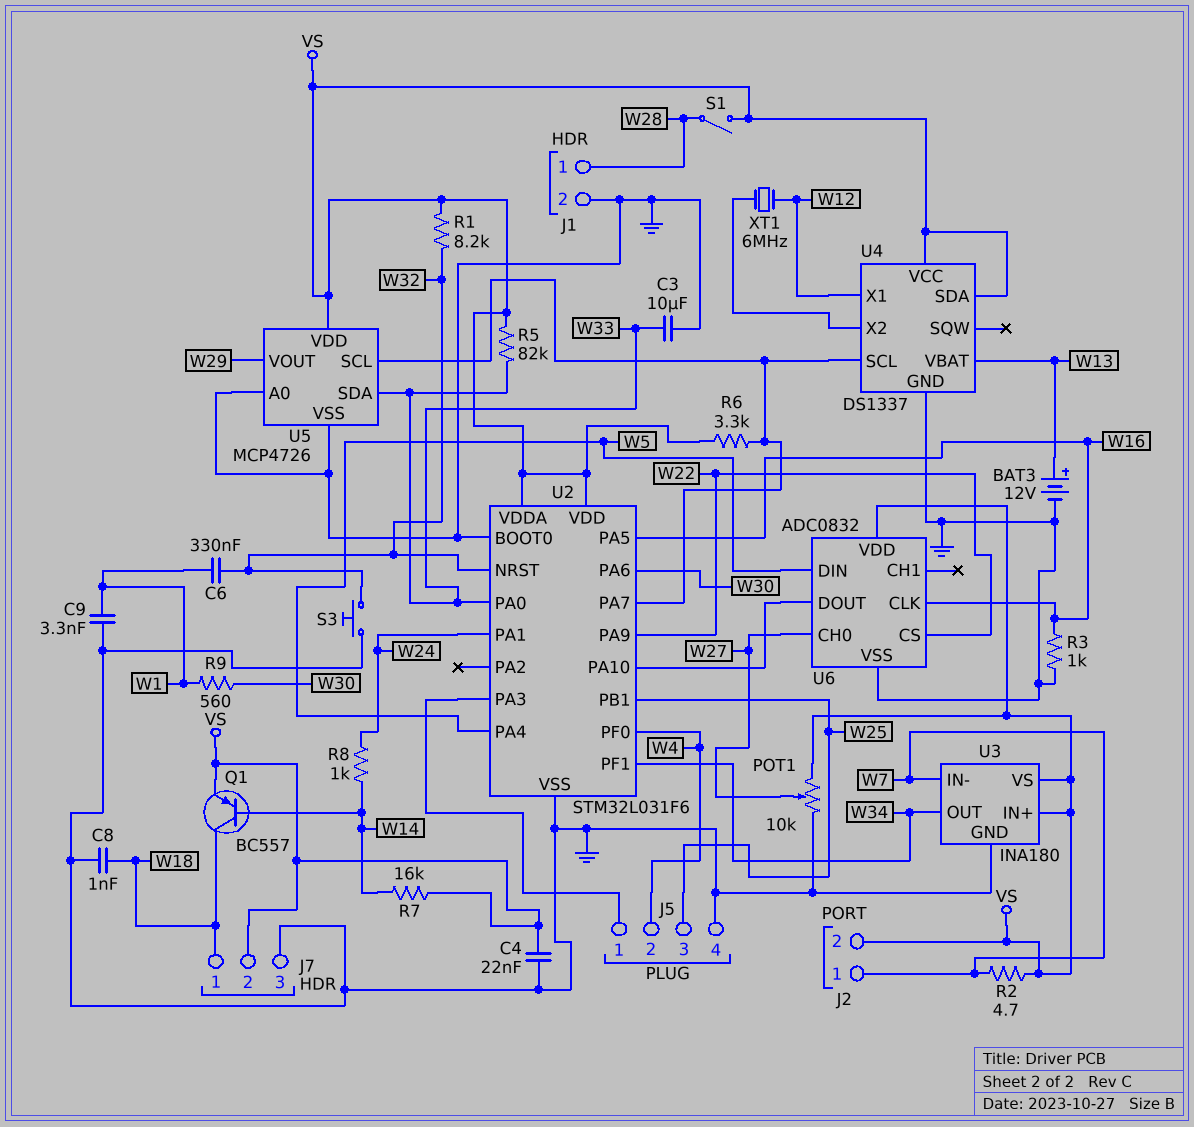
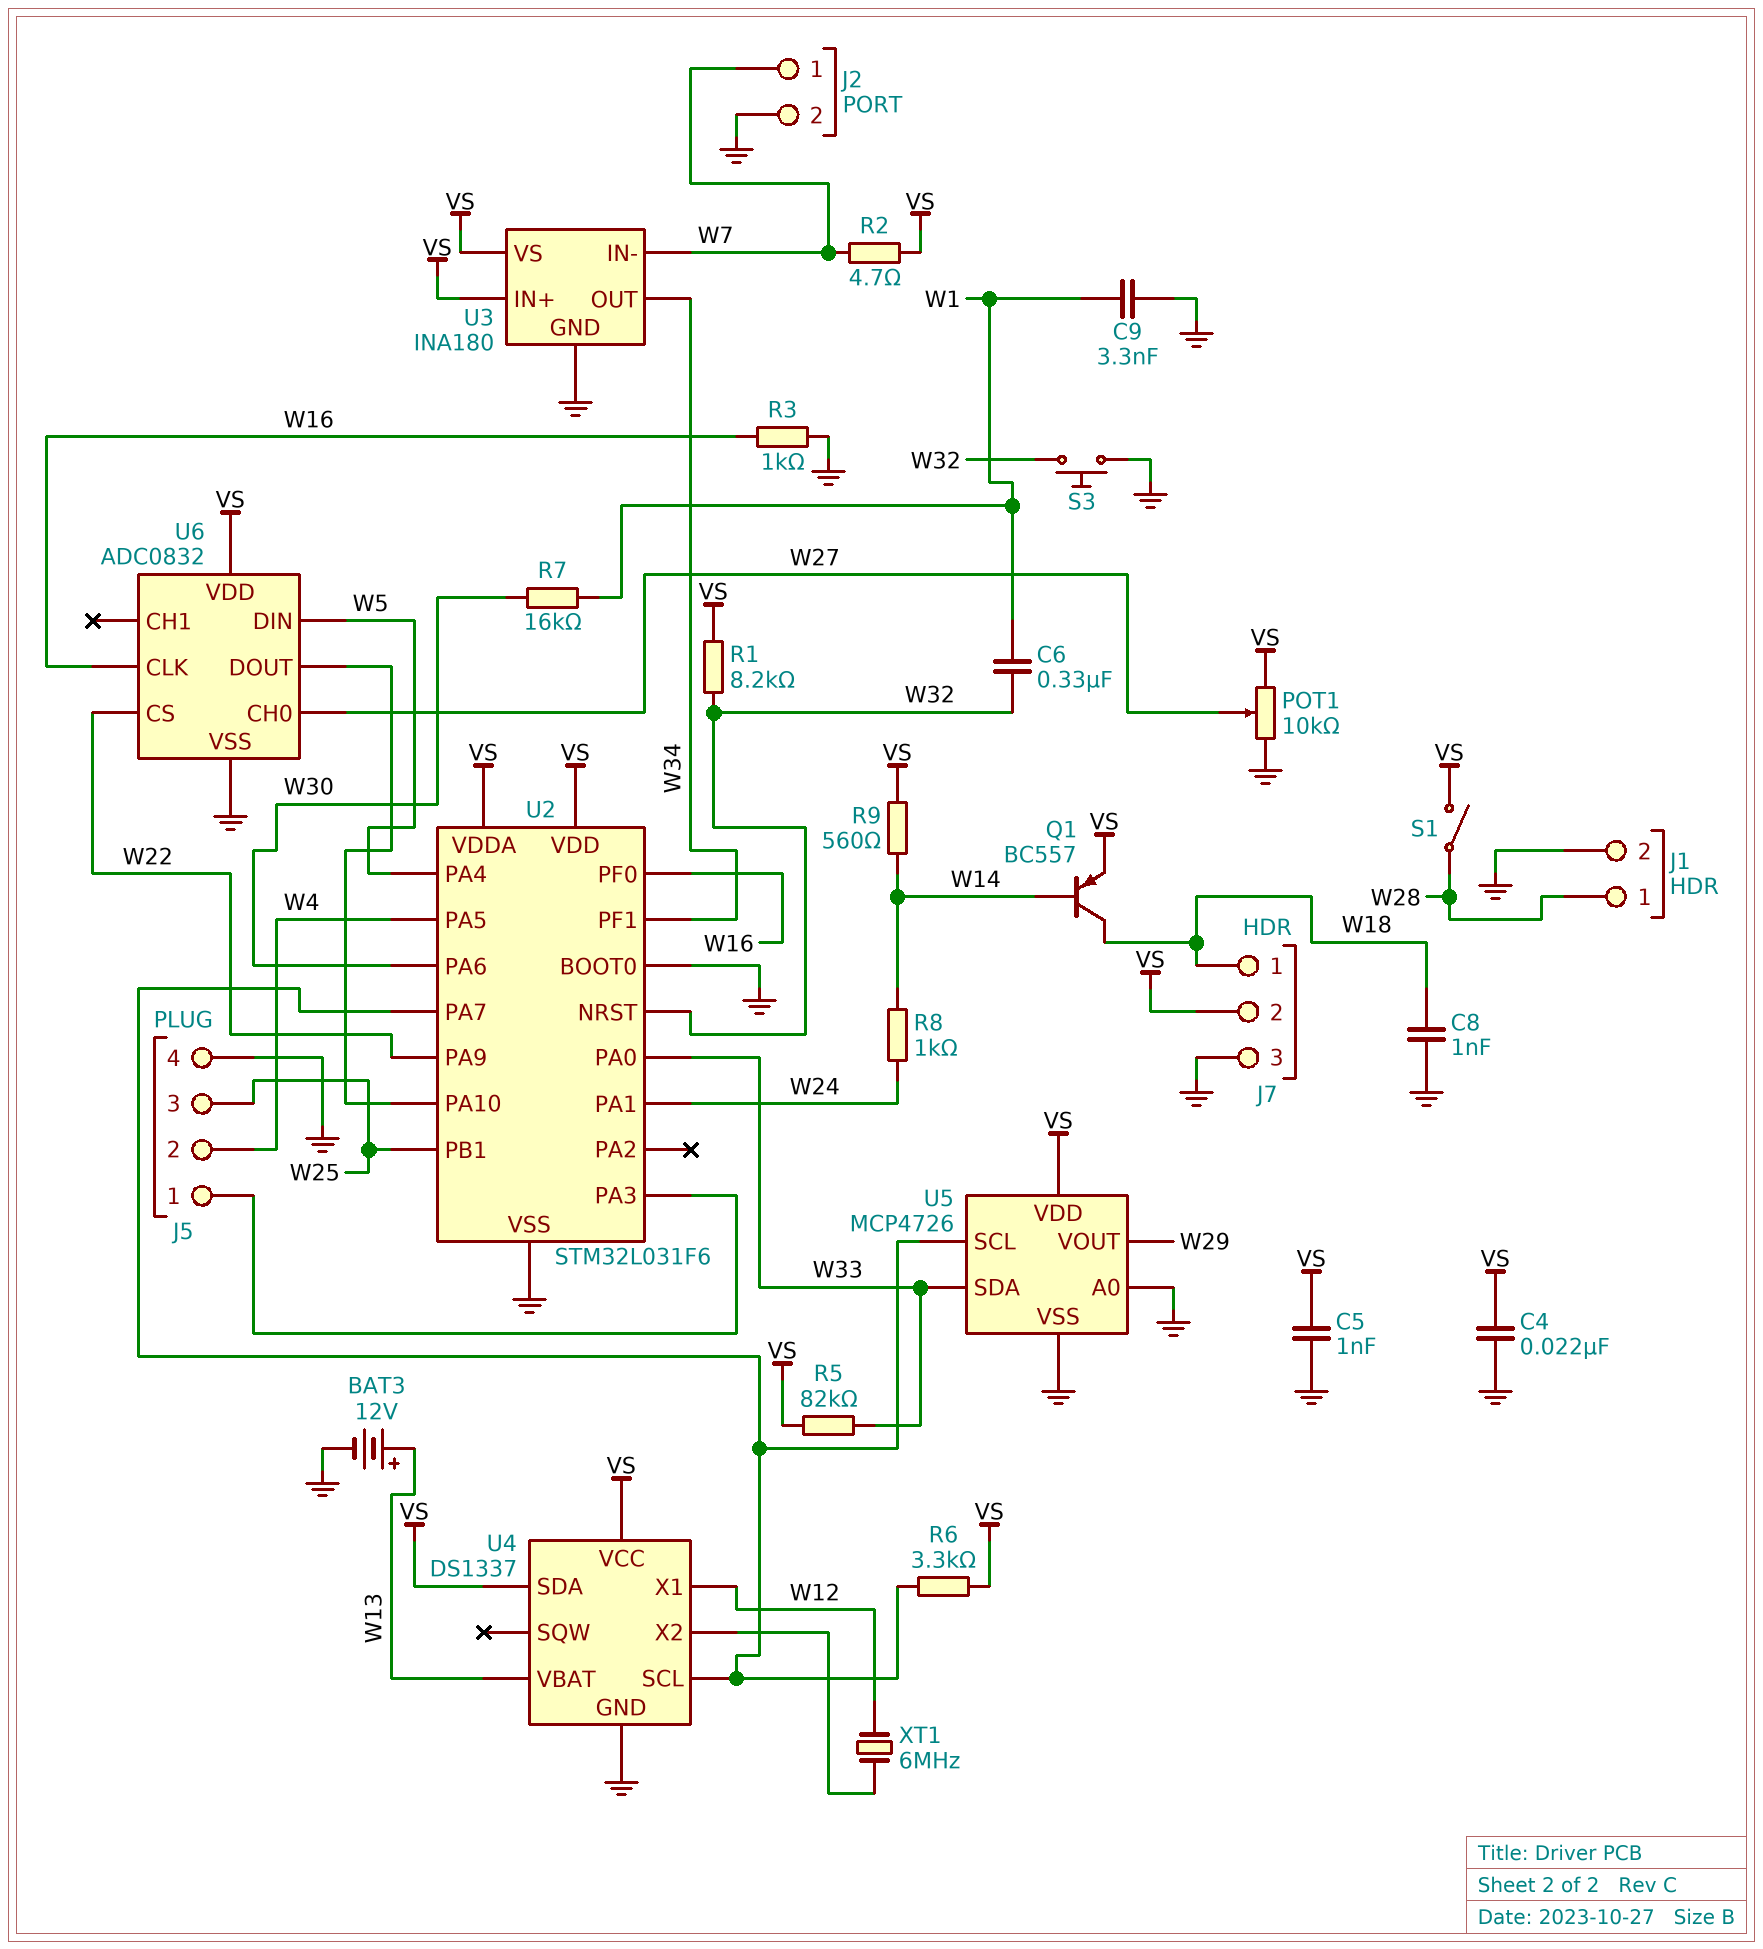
C3: 10uF (GND, W33) -> none
C5: none -> 1nF (GND, VS)
J2 pin 2: VS -> GND
R7: 16k (VS, W14) -> 16k (W1, W30)
R9: 560 (W1, W30) -> 560 (VS, W14)
U2 pin PA5: W16 -> W4
U2 pin PF0: W4 -> W16

